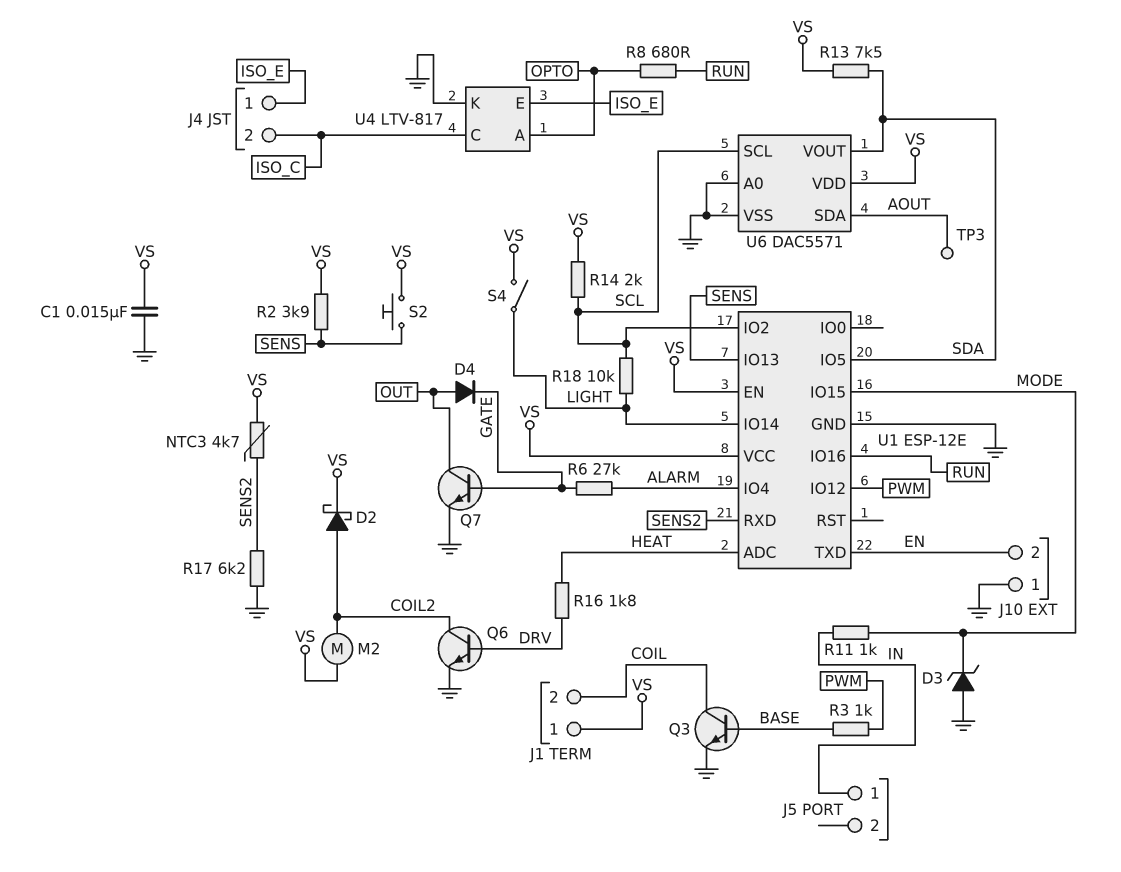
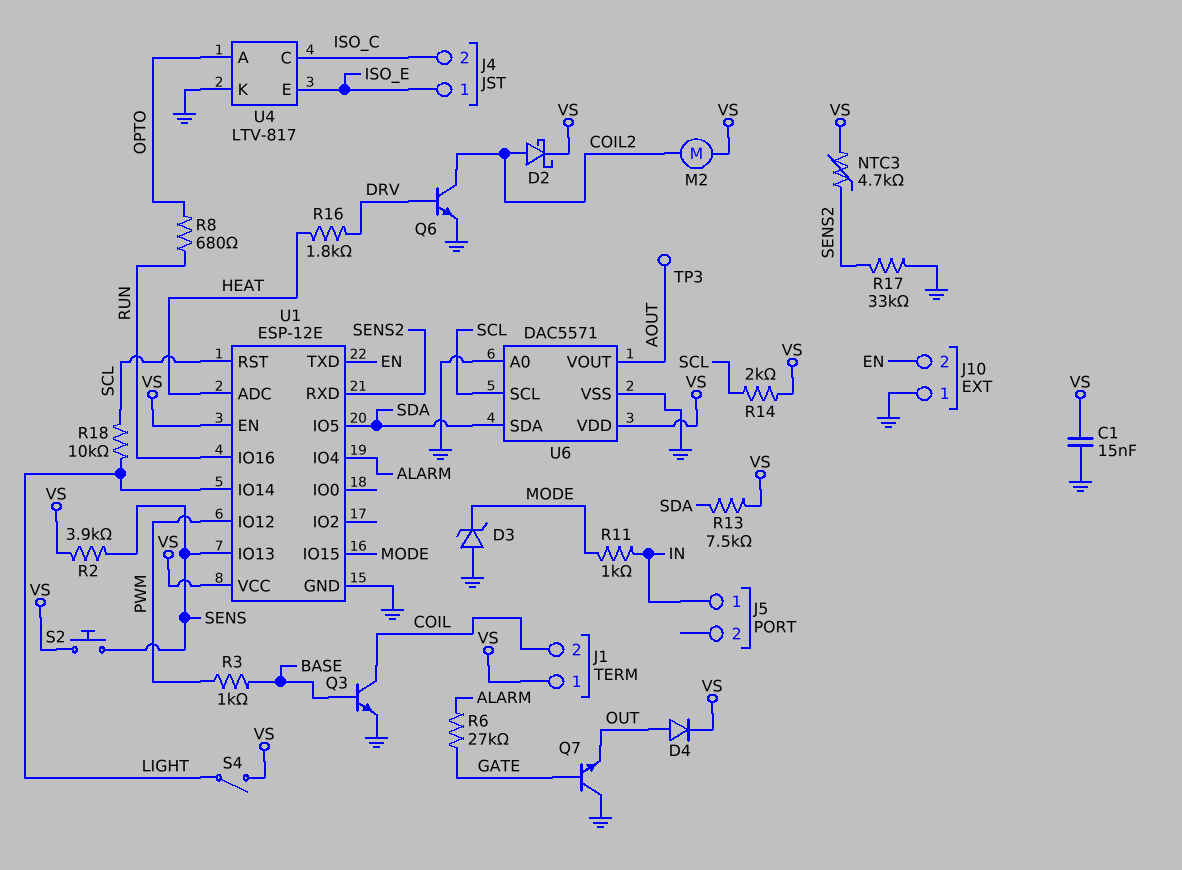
D4: diode (A OUT, K GATE) -> diode (A OUT, K VS)
Q7: NPN (B GATE, C OUT, E GND) -> NPN (B GATE, C GND, E OUT)
R17: 6.2k (GND, SENS2) -> 33k (GND, SENS2)
U1 pin IO2: SCL -> none
U1 pin RST: none -> SCL
U6 pin SDA: AOUT -> SDA
U6 pin VOUT: SDA -> AOUT

